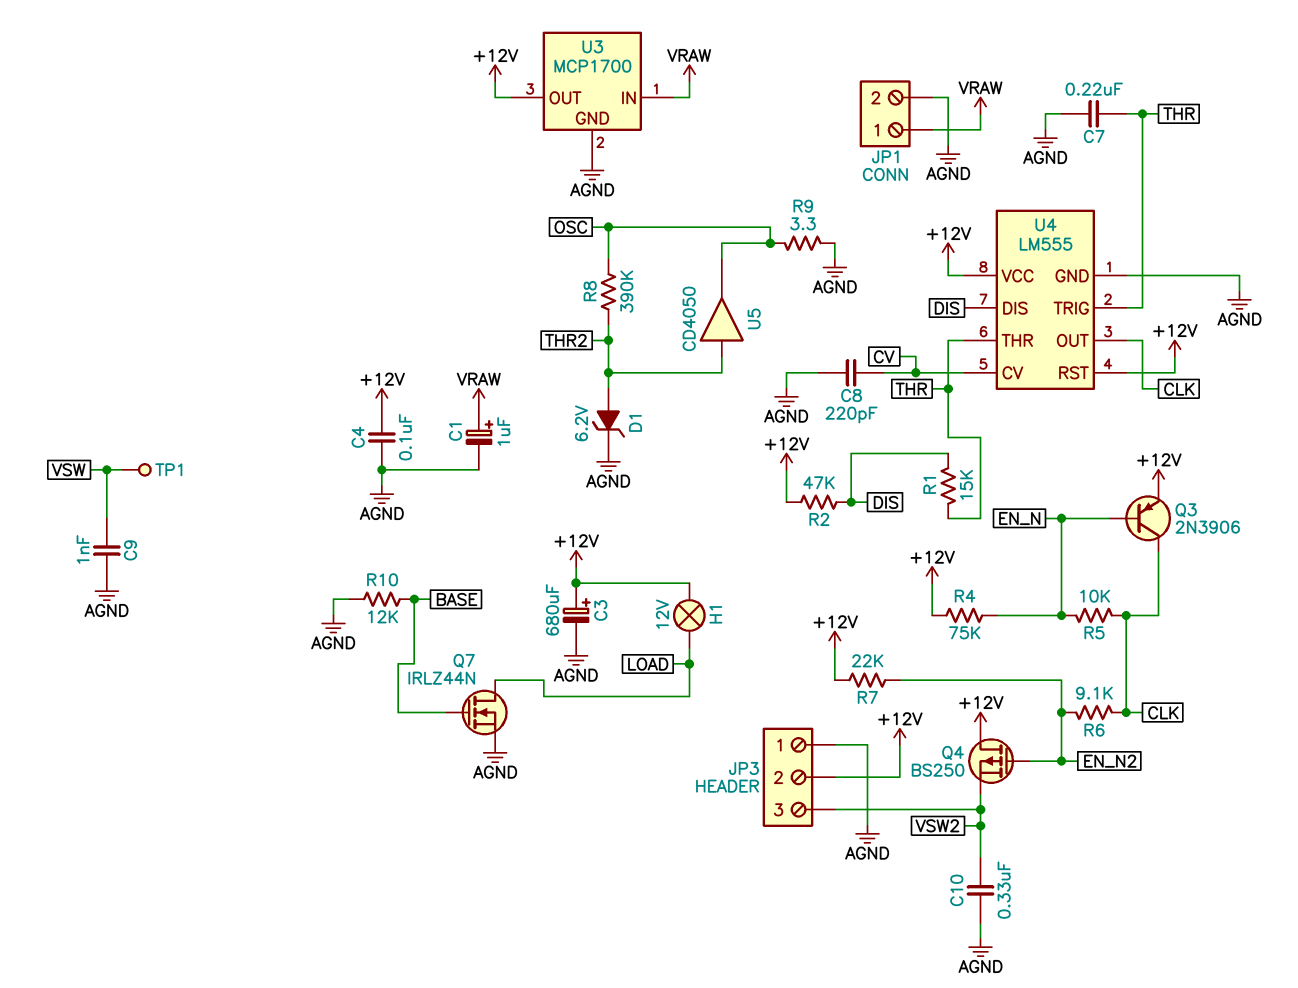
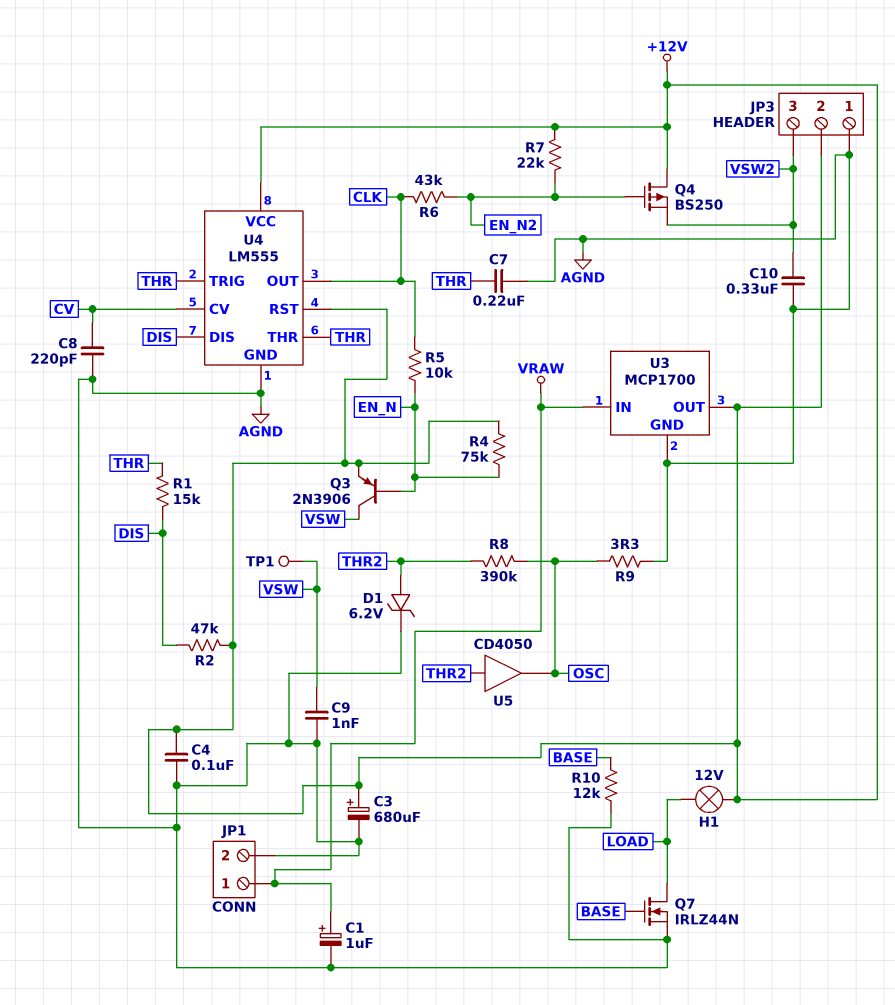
Q3: PNP 2N3906 (B EN_N, C CLK, E +12V) -> PNP 2N3906 (B EN_N, C VSW, E +12V)
R6: 9.1k (CLK, EN_N2) -> 43k (CLK, EN_N2)

